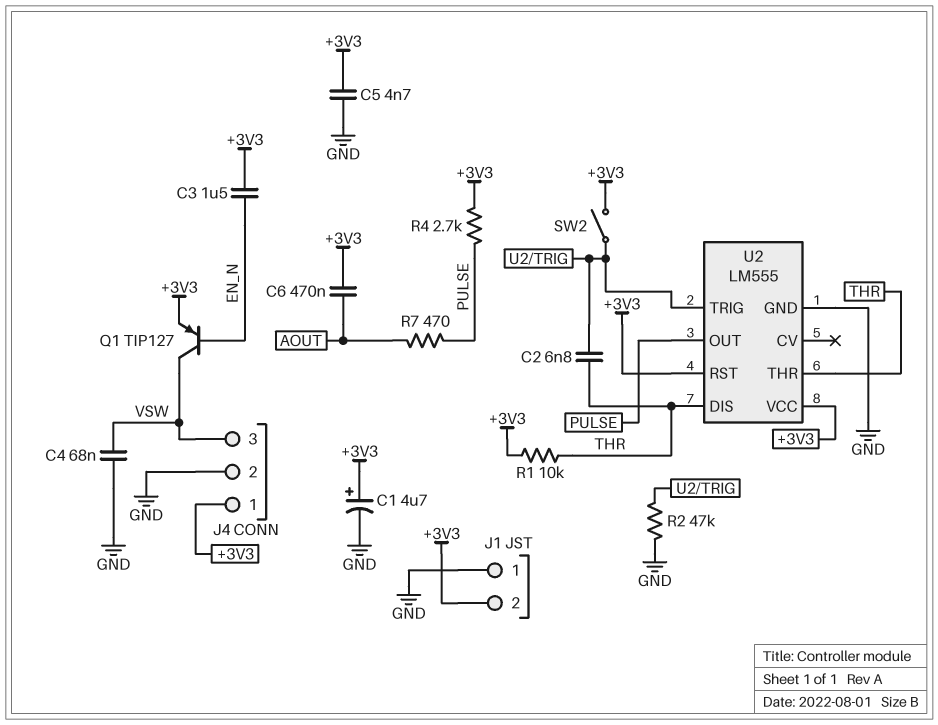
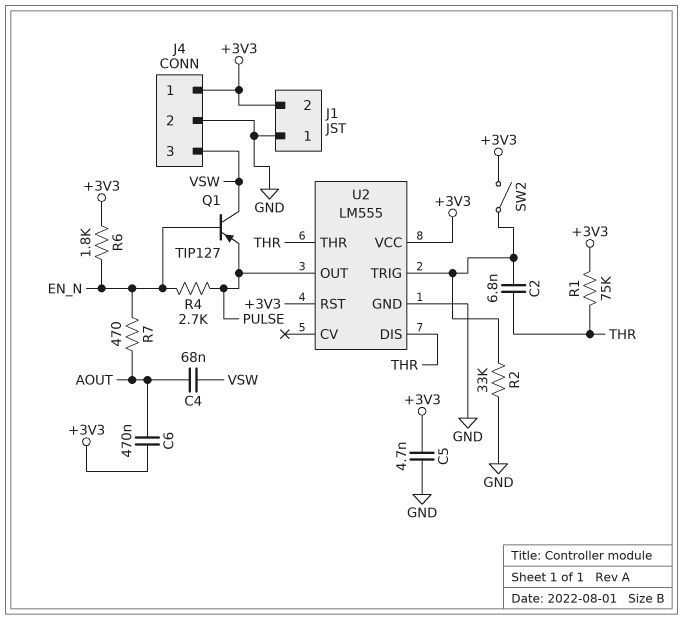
C1: 4.7uF (plus +3V3, minus GND) -> none
C3: 1.5uF (+3V3, EN_N) -> none
C4: 68nF (GND, VSW) -> 68nF (AOUT, VSW)
Q1: PNP TIP127 (B EN_N, C VSW, E +3V3) -> PNP TIP127 (B EN_N, C VSW, E PULSE)
R1: 10k (+3V3, THR) -> 75k (+3V3, THR)
R2: 47k (GND, U2/TRIG) -> 33k (GND, U2/TRIG)
R4: 2.7k (+3V3, PULSE) -> 2.7k (EN_N, PULSE)
R6: none -> 1.8k (+3V3, EN_N)
R7: 470 (AOUT, PULSE) -> 470 (AOUT, EN_N)

